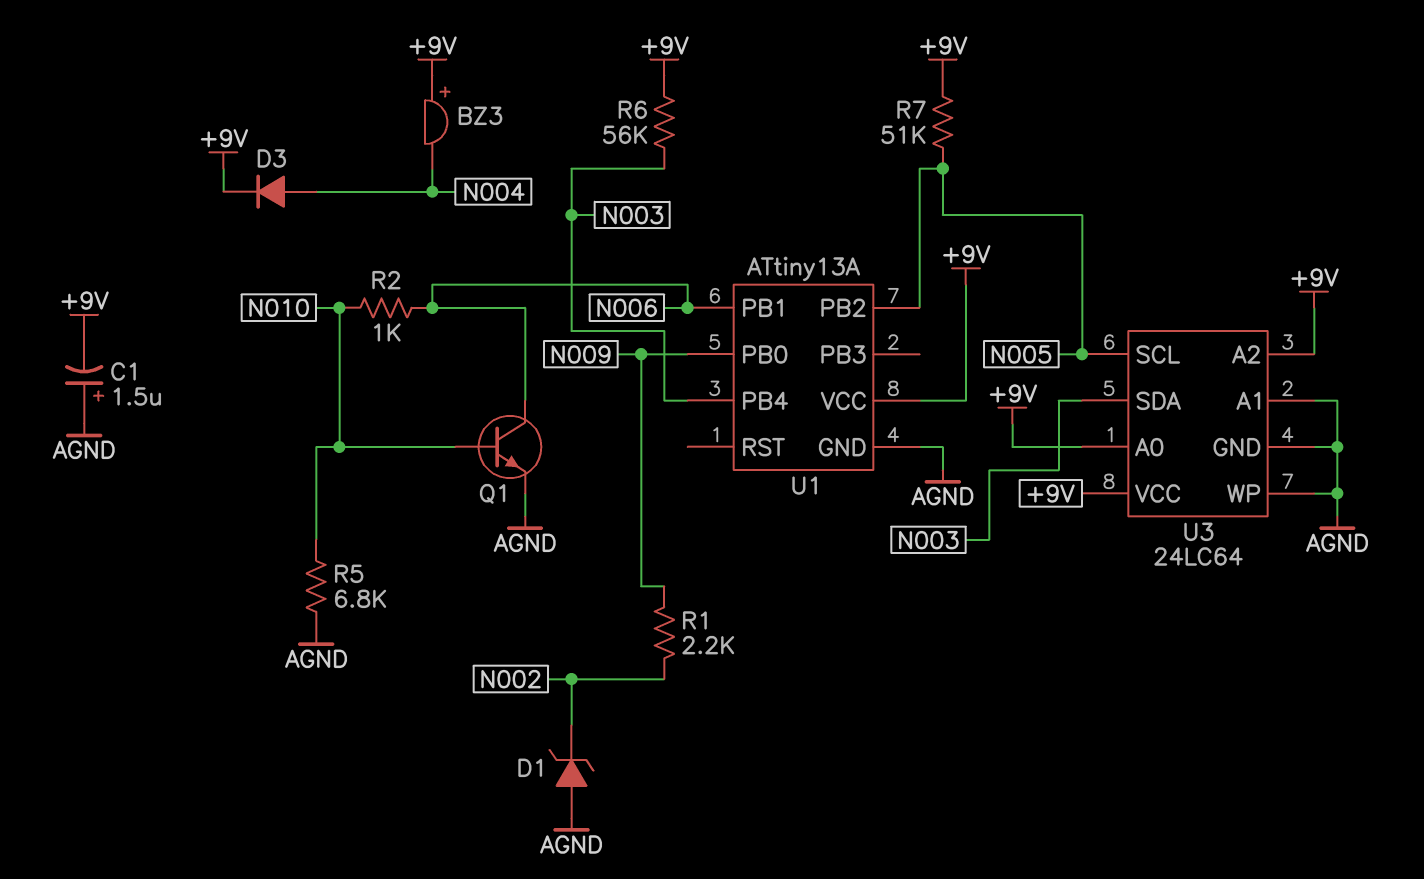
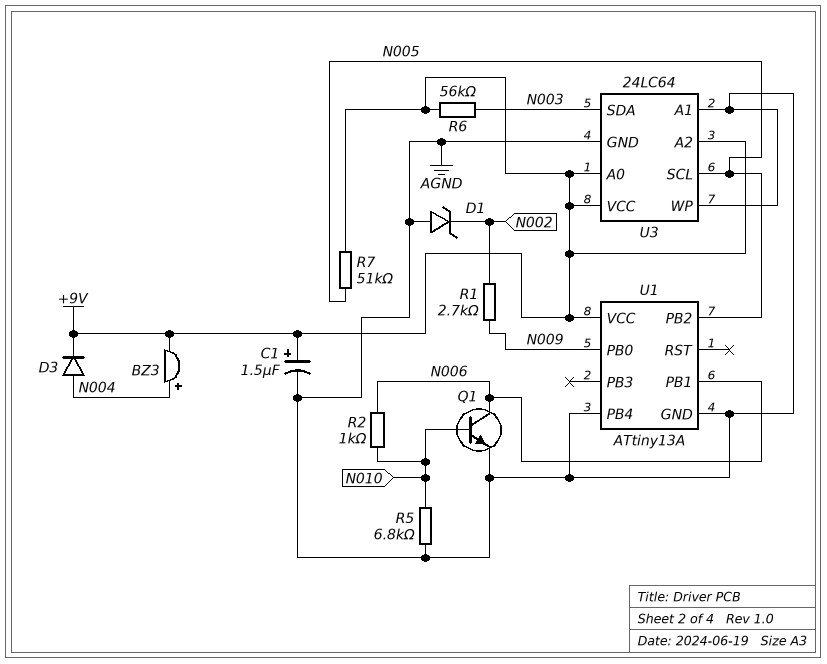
BZ3: buzzer (plus +9V, minus N004) -> buzzer (plus N004, minus +9V)
C1: 1.5uF (plus AGND, minus +9V) -> 1.5uF (plus +9V, minus AGND)
R1: 2.2k (N002, N009) -> 2.7k (N002, N009)
U1 pin PB4: N003 -> AGND

